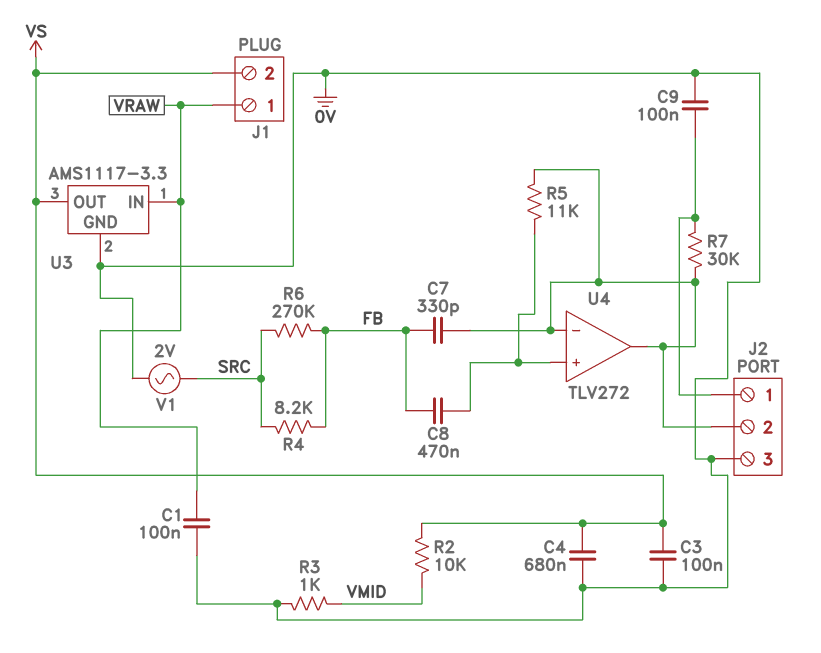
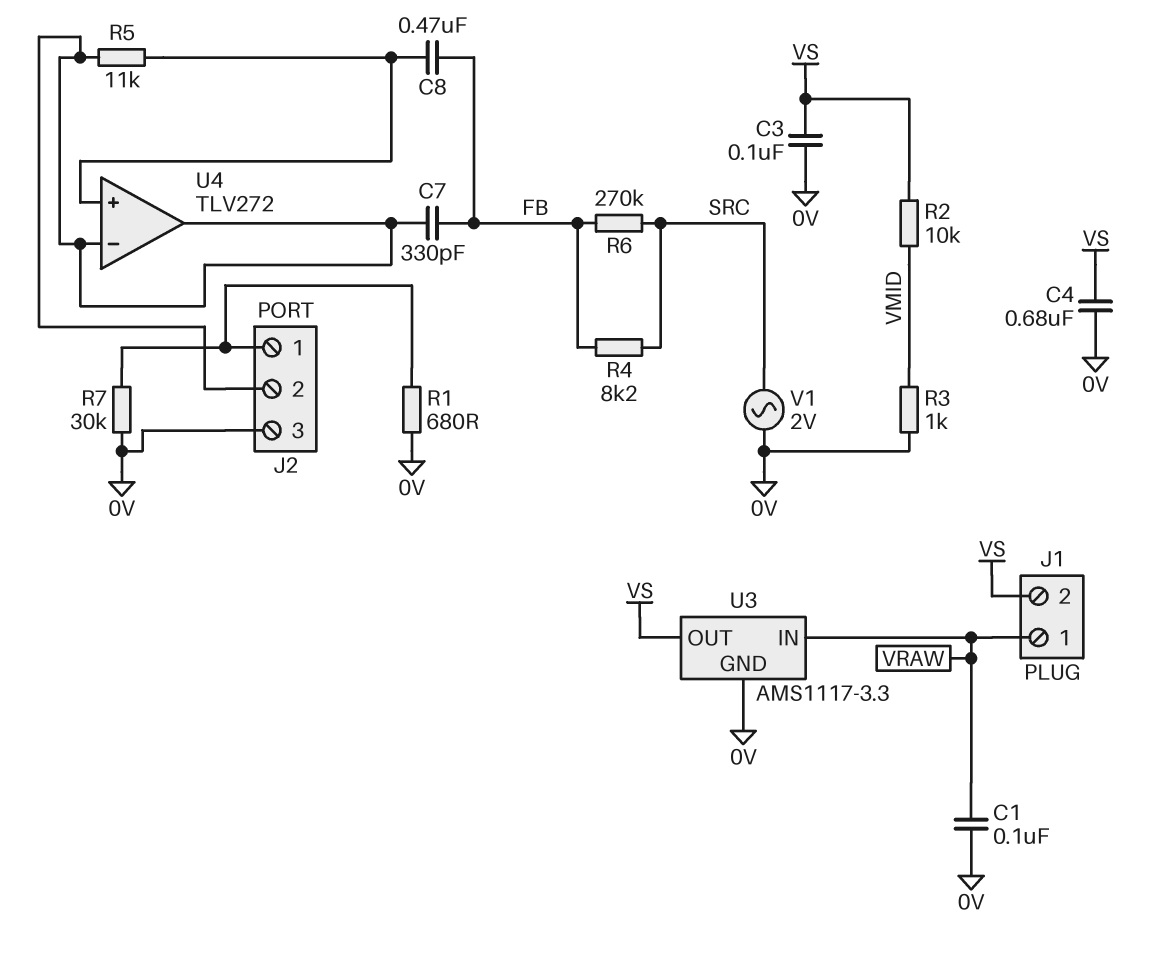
C9: 100nF (0V, J2/1) -> none
R1: none -> 680 (0V, J2/1)
R7: 30k (J2/1, J2/2) -> 30k (0V, J2/1)

